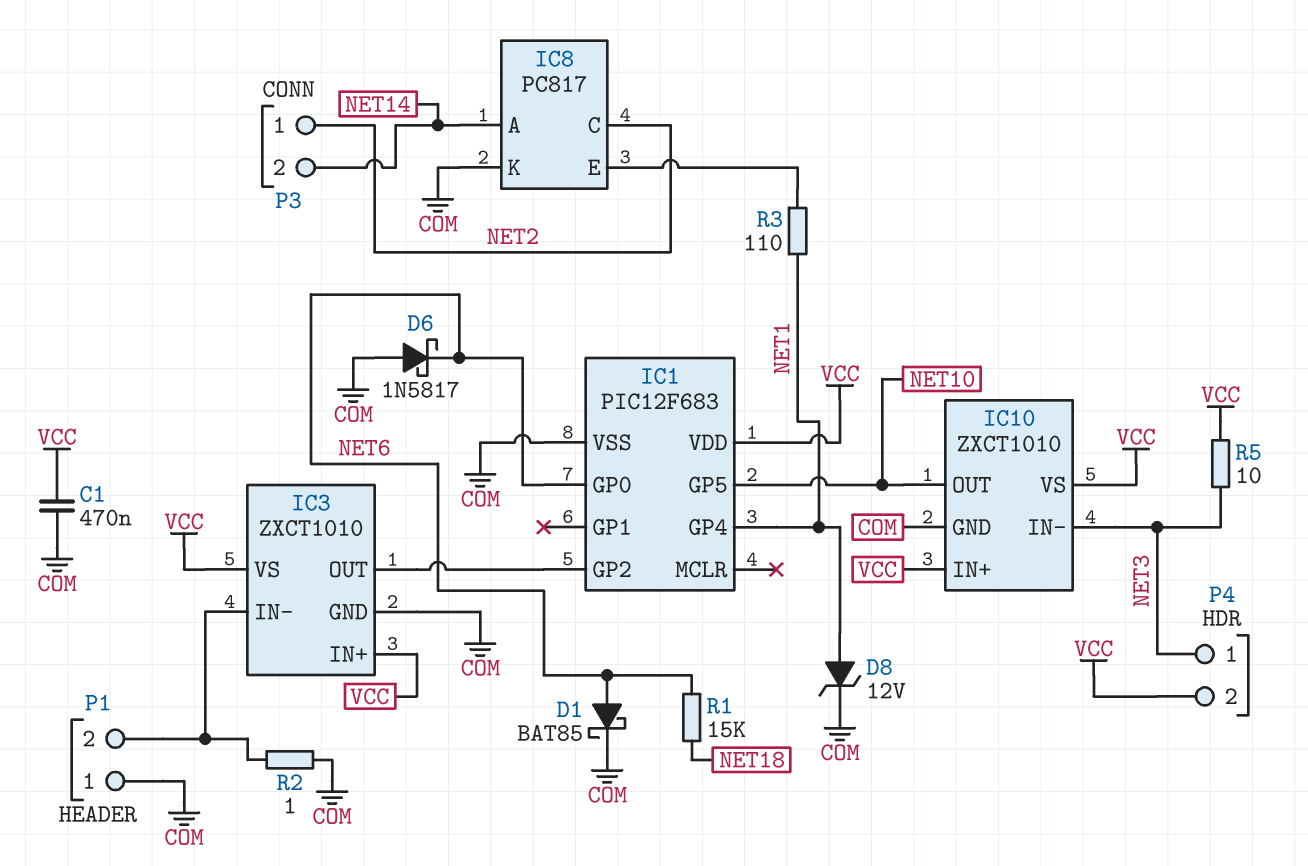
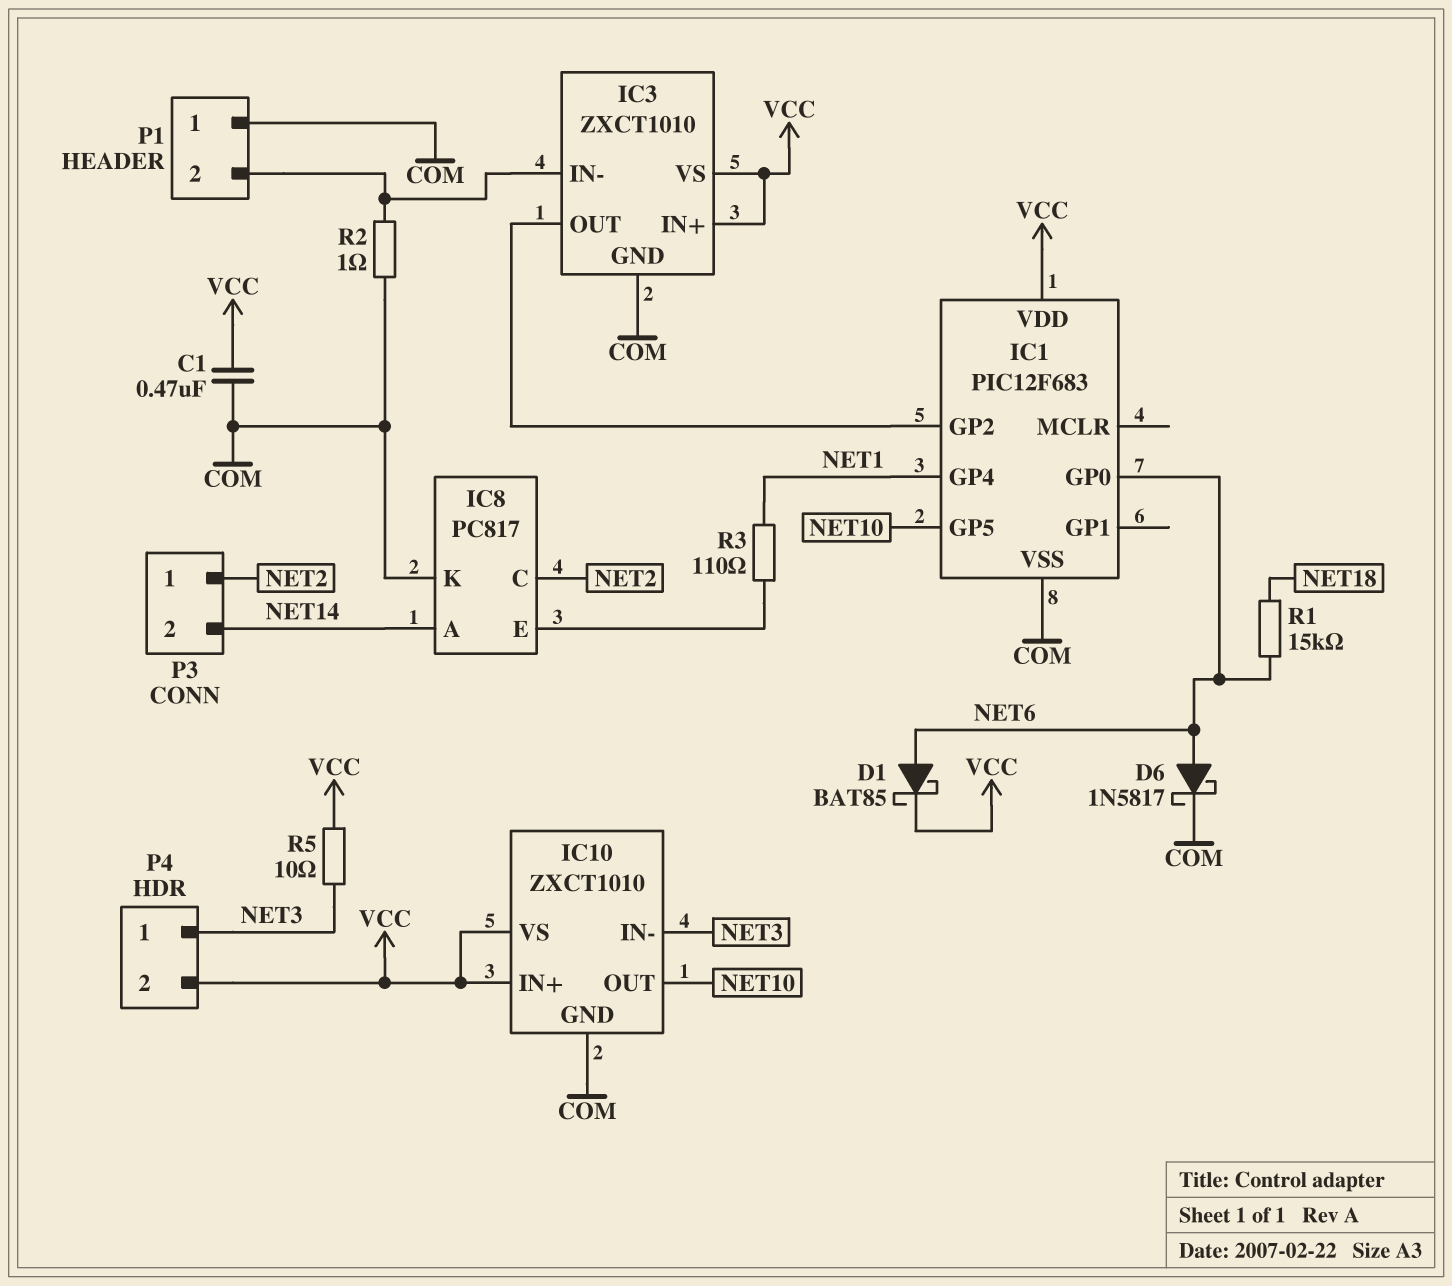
D1: schottky BAT85 (A NET6, K COM) -> schottky BAT85 (A NET6, K VCC)
D6: schottky 1N5817 (A COM, K NET6) -> schottky 1N5817 (A NET6, K COM)
D8: zener 12V (A NET1, K COM) -> none

